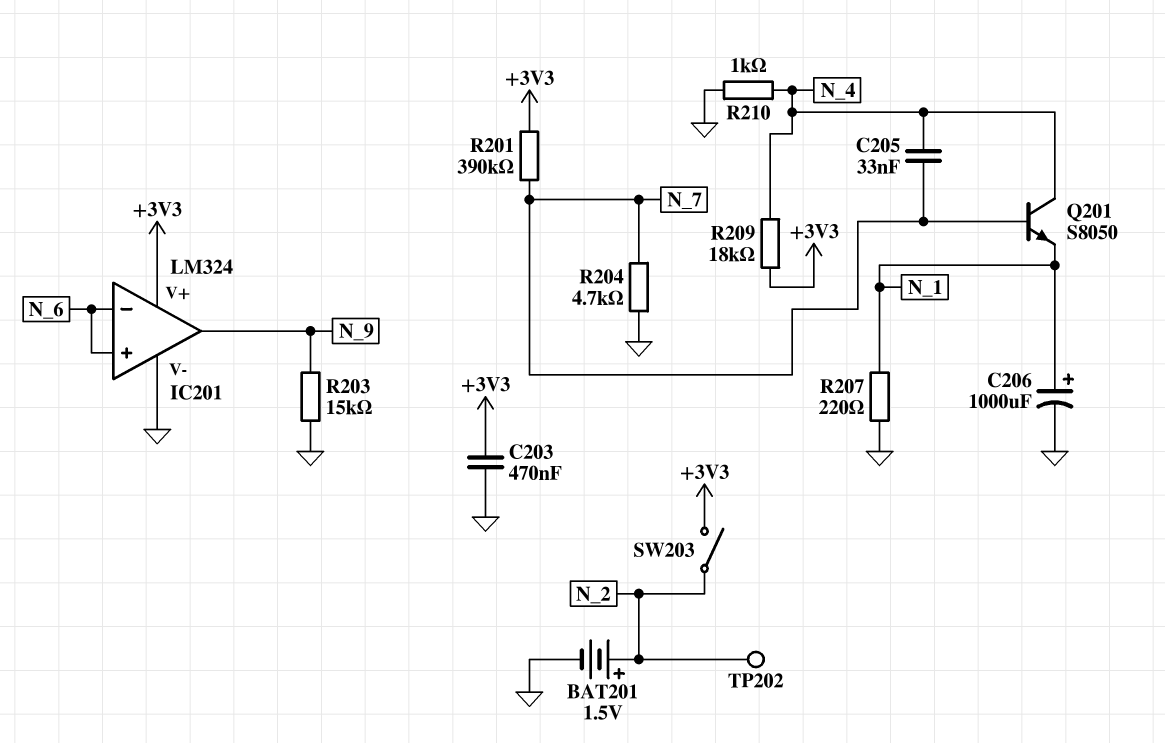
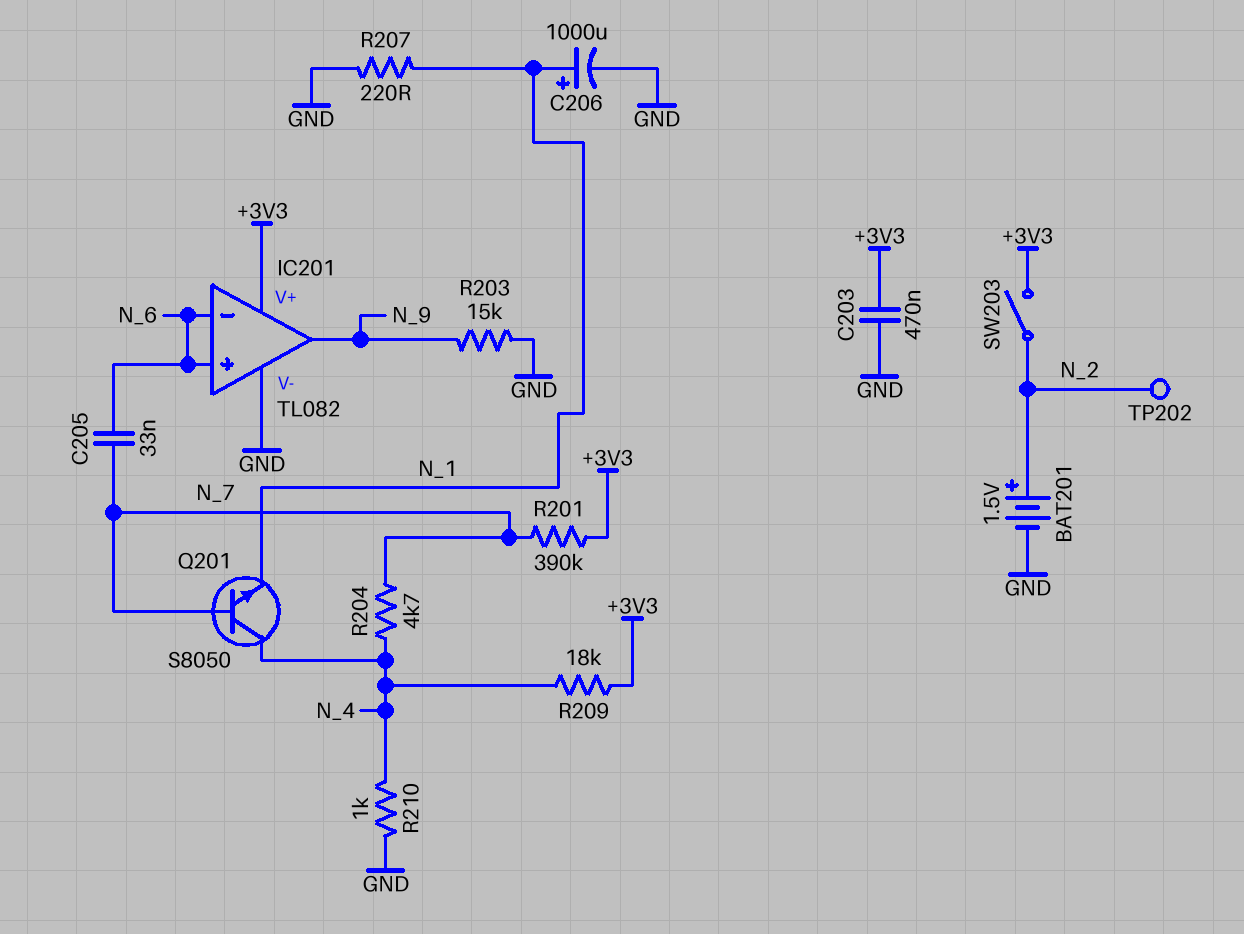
C205: 33nF (N_4, N_7) -> 33nF (N_6, N_7)
IC201: LM324 -> TL082
R204: 4.7k (GND, N_7) -> 4.7k (N_4, N_7)

